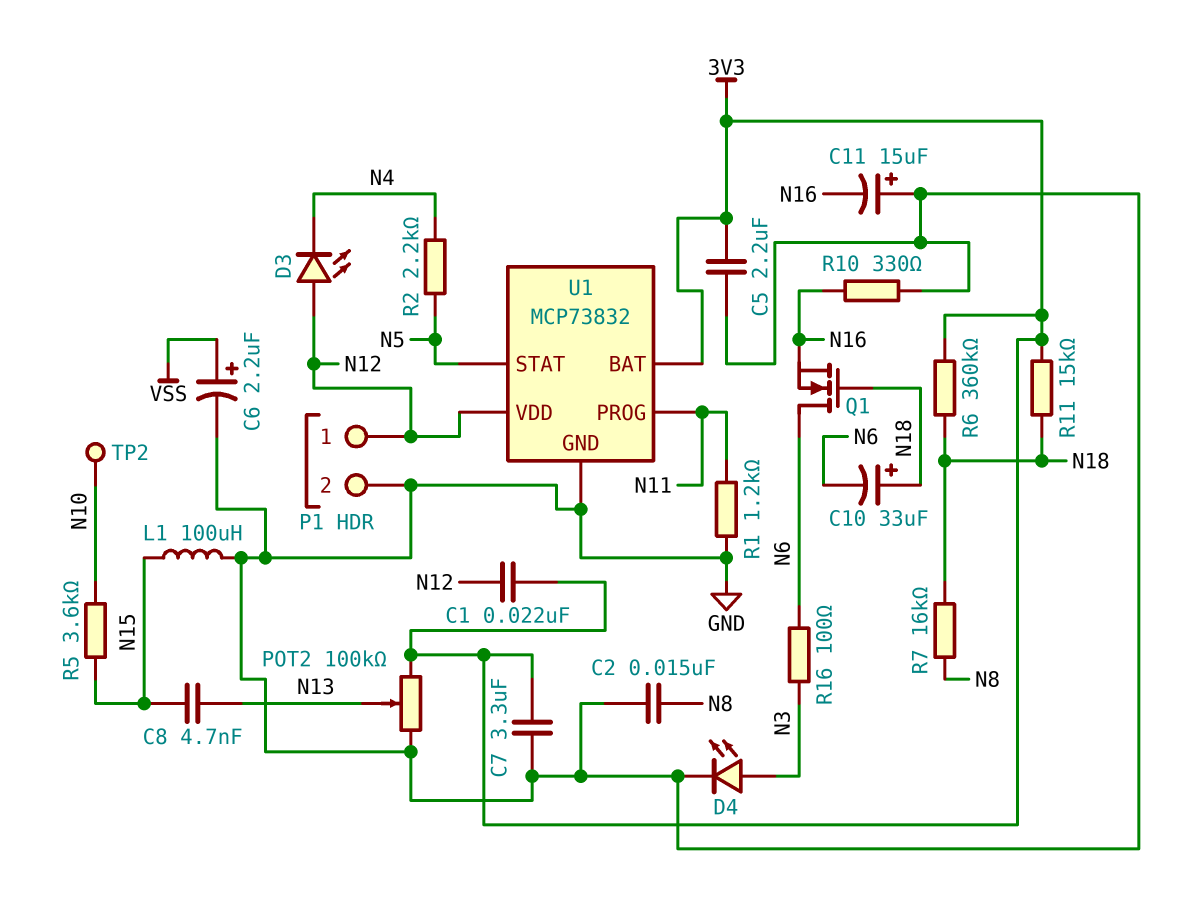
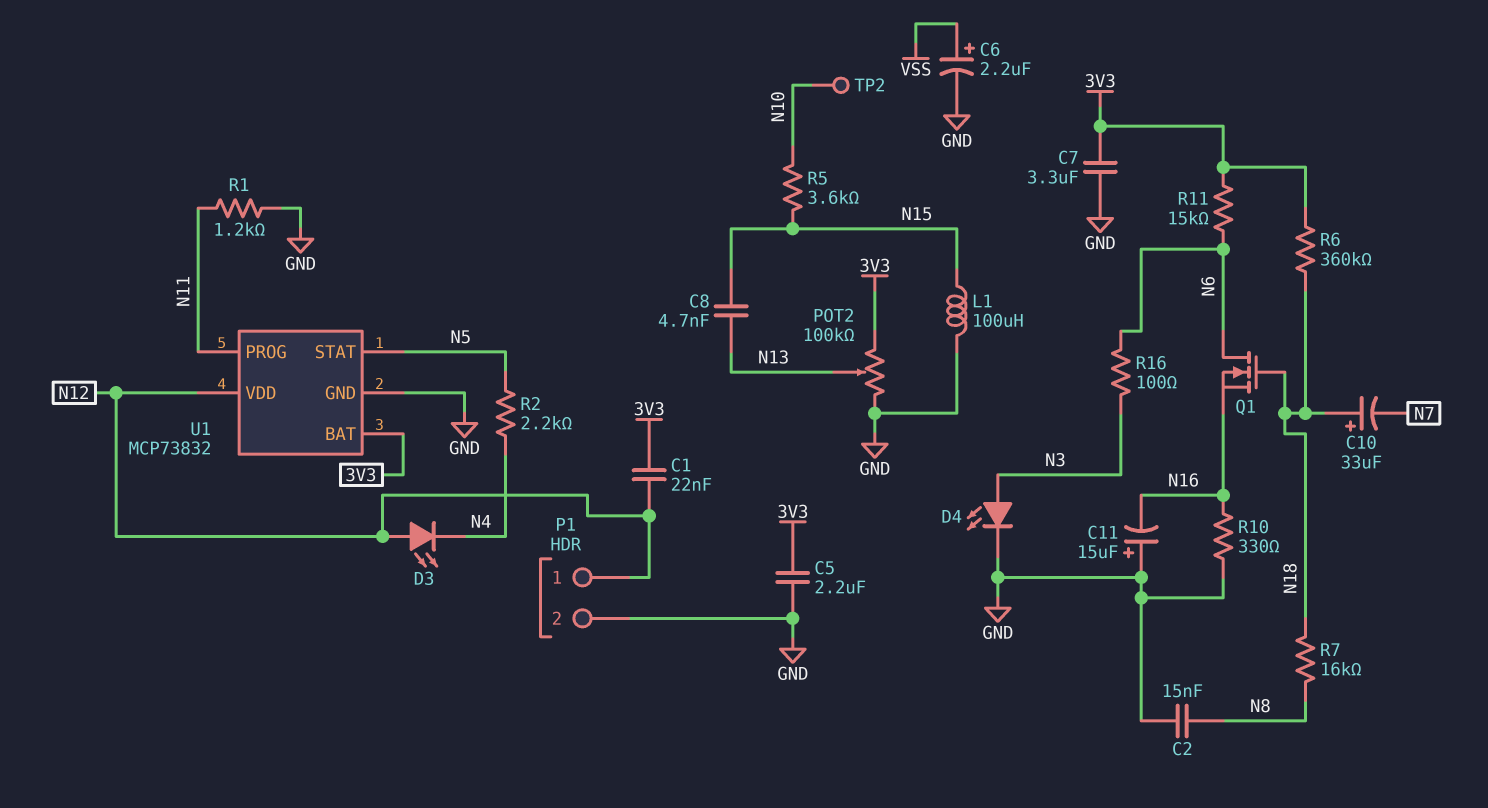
C10: 33uF (plus N18, minus N6) -> 33uF (plus N18, minus N7)
R11: 15k (3V3, N18) -> 15k (3V3, N6)

